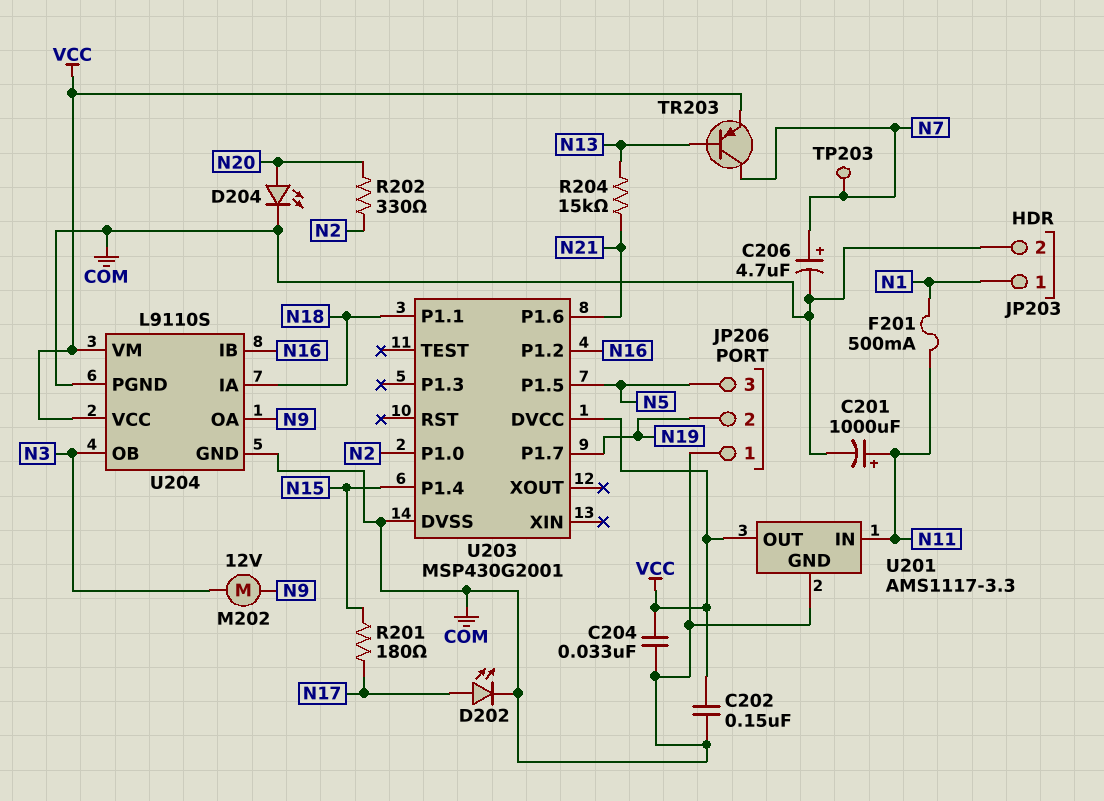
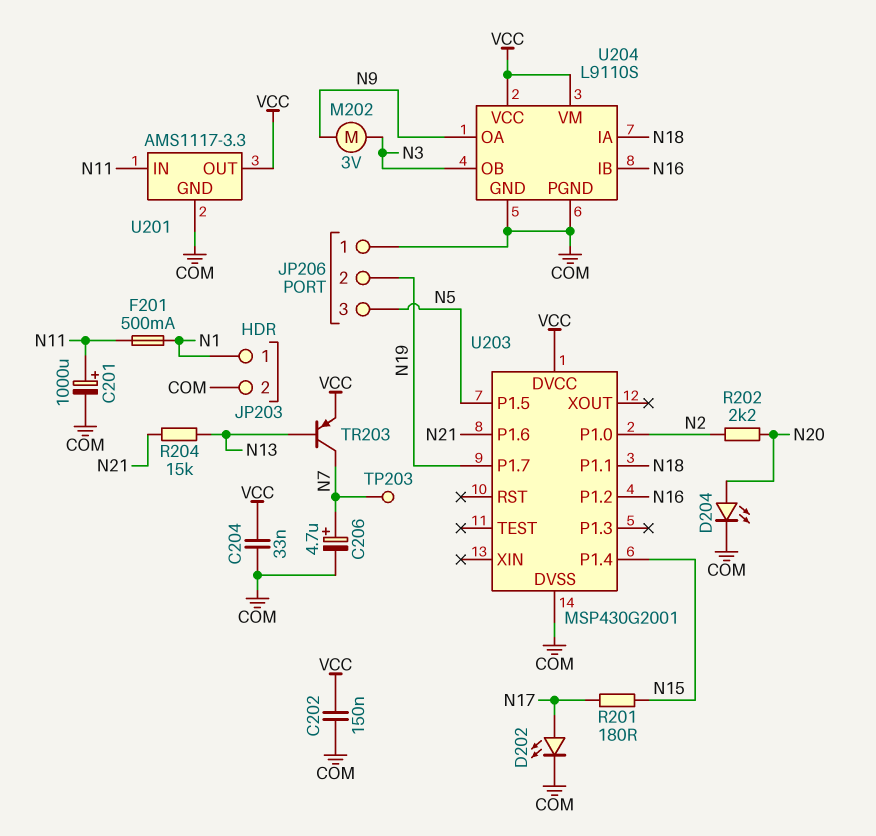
M202: motor 12V (N3, N9) -> motor 3V (N3, N9)
R202: 330 (N2, N20) -> 2.2k (N2, N20)

